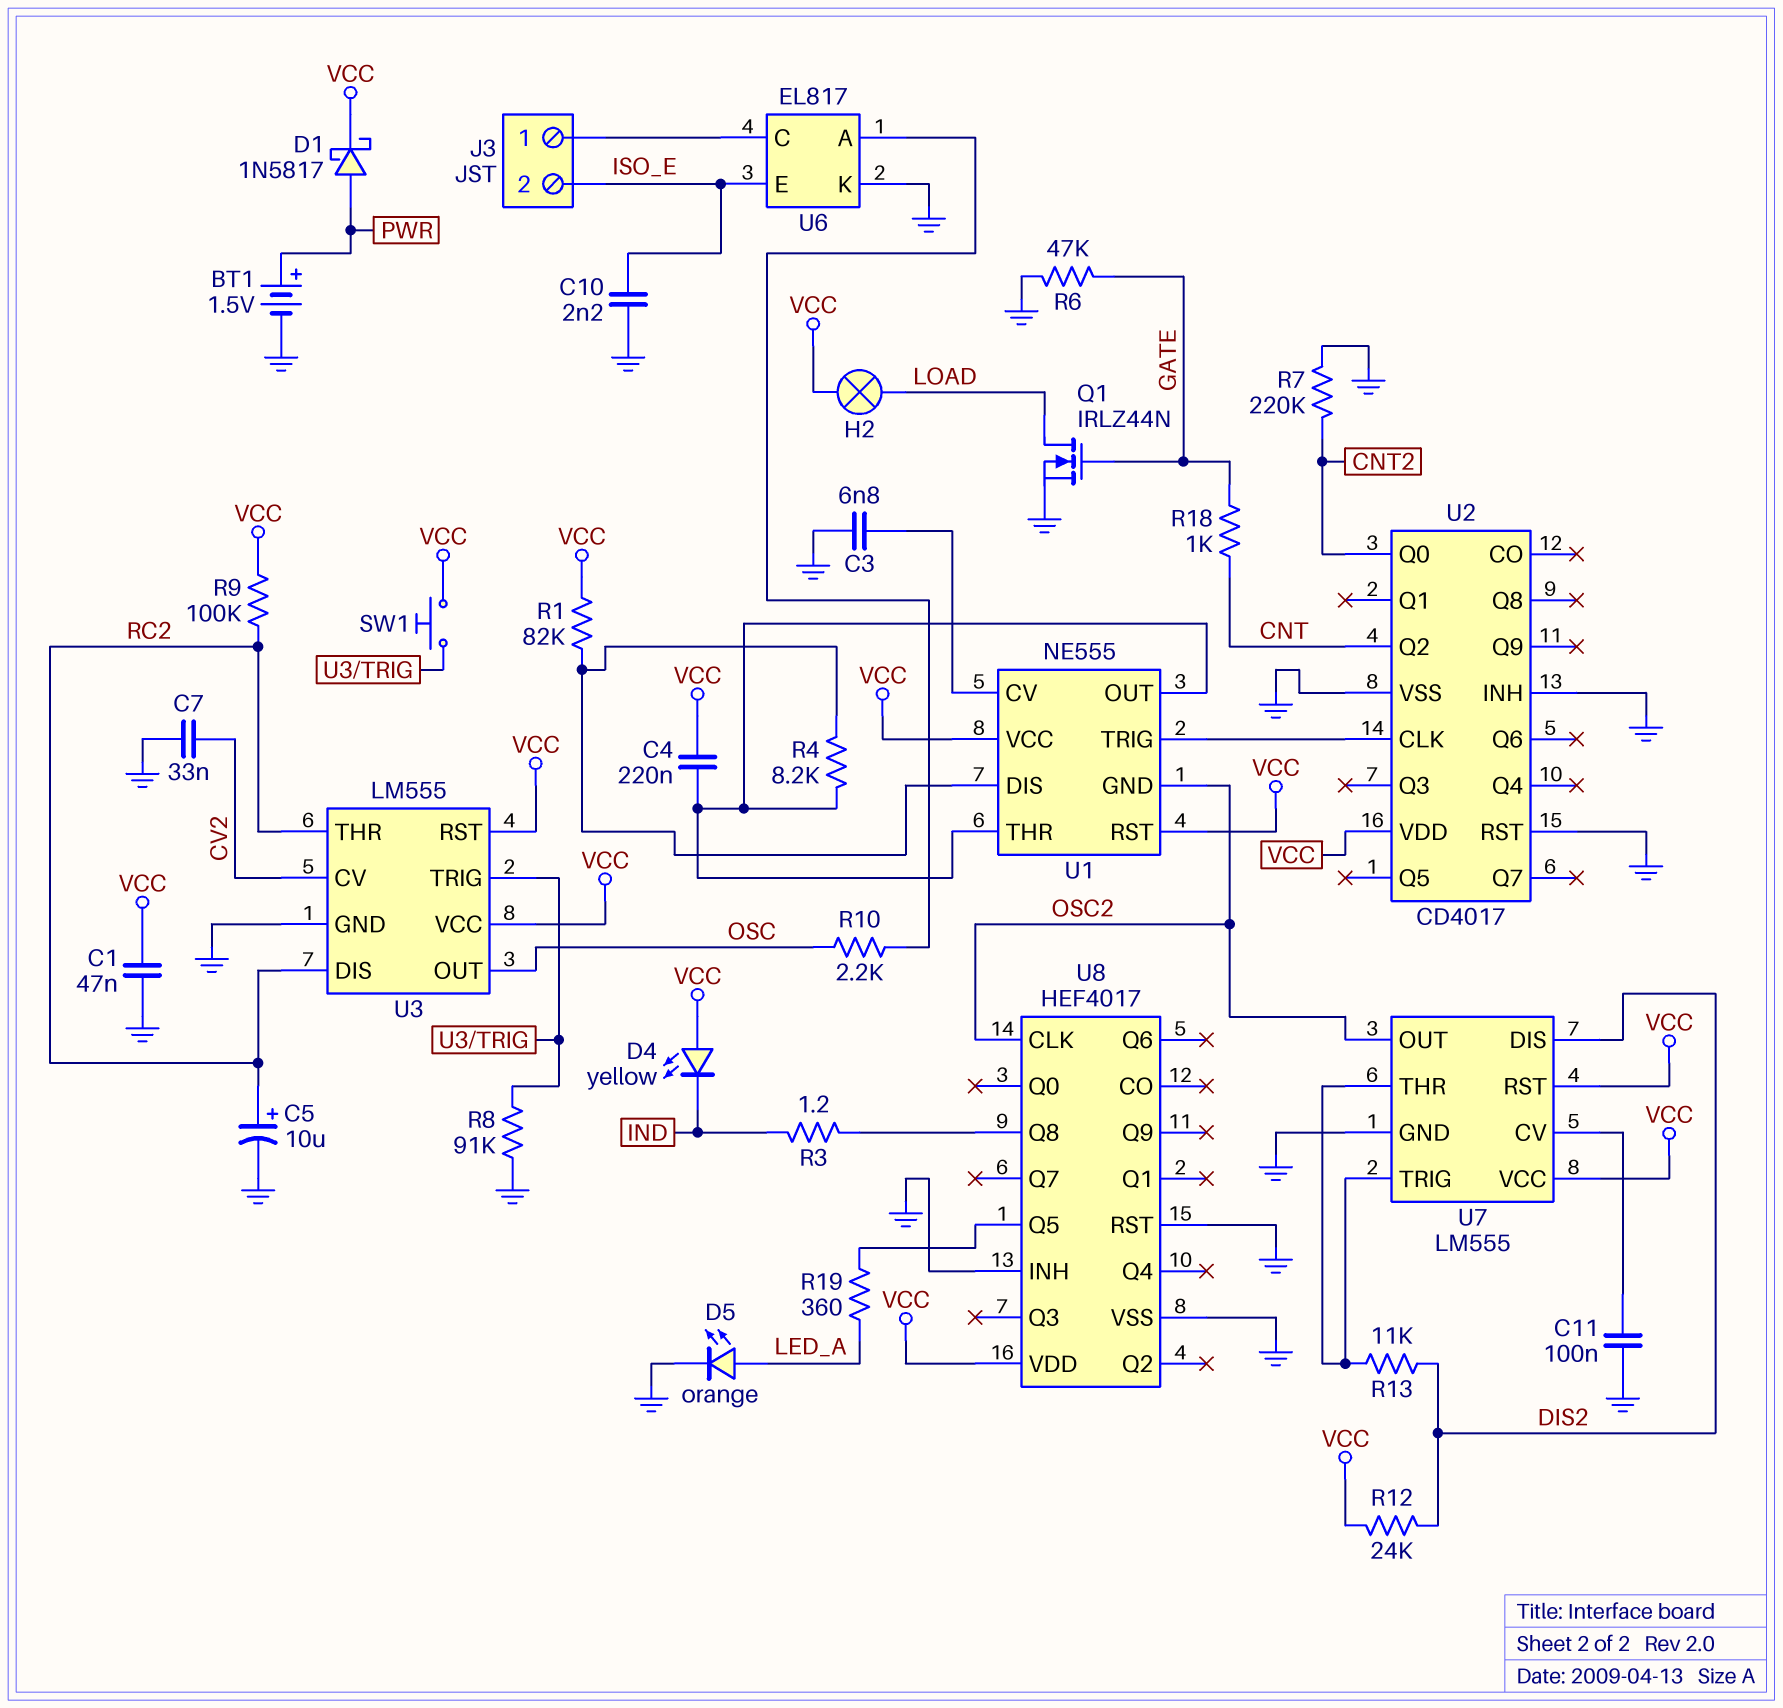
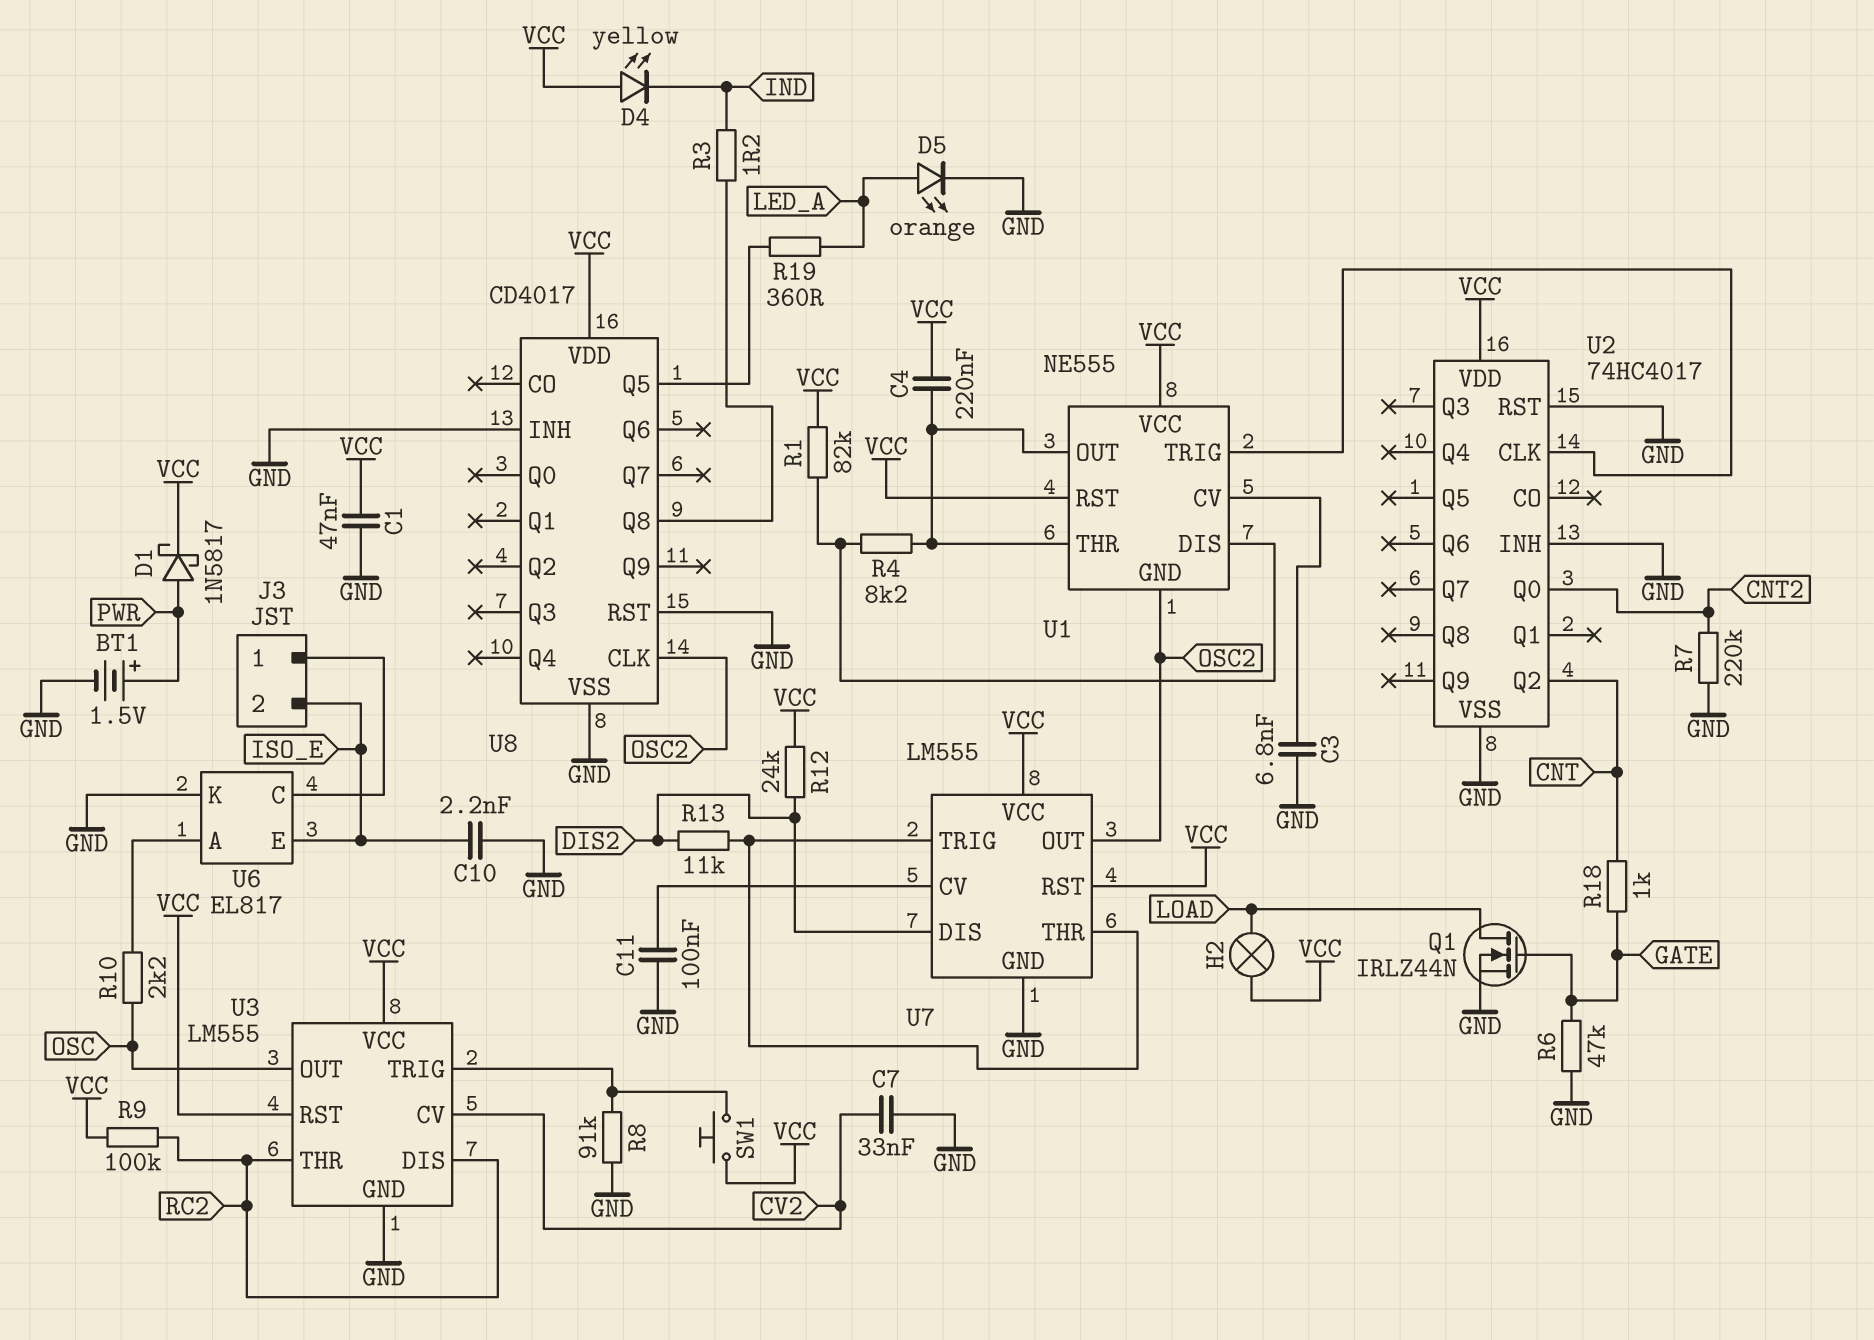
C5: 10uF (plus RC2, minus GND) -> none
U2: CD4017 -> 74HC4017
U8: HEF4017 -> CD4017

